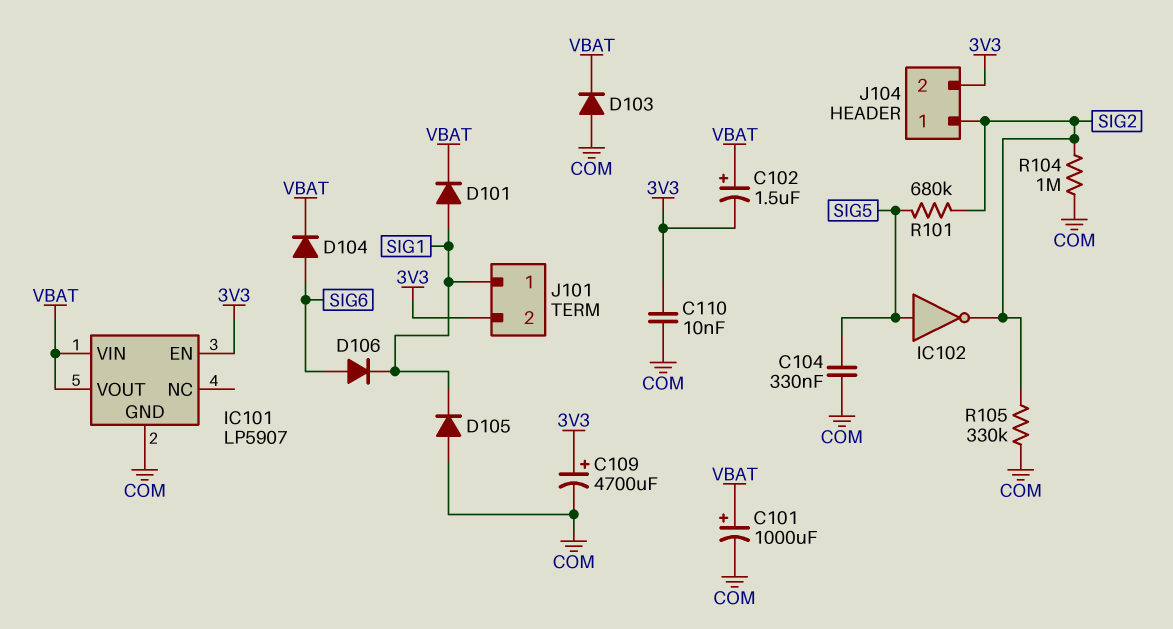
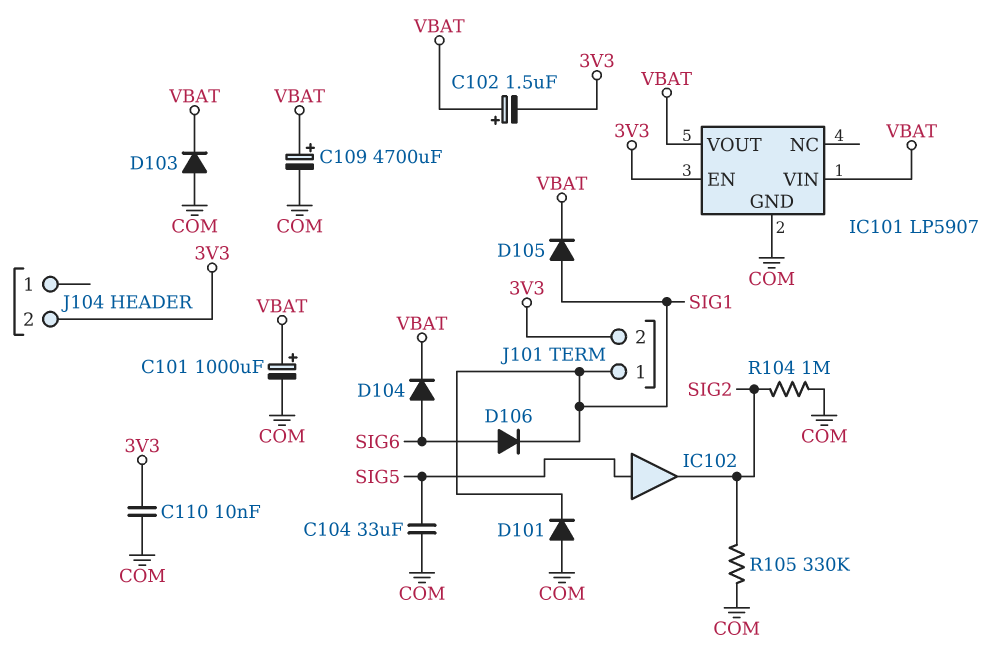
C104: 330nF (COM, SIG5) -> 33uF (COM, SIG5)
C109: 4700uF (plus 3V3, minus COM) -> 4700uF (plus VBAT, minus COM)
D101: diode (A SIG1, K VBAT) -> diode (A COM, K SIG1)
D105: diode (A COM, K SIG1) -> diode (A SIG1, K VBAT)
IC102: NOT (in SIG5, out SIG2) -> buffer (in SIG5, out SIG2)
J104 pin 1: SIG2 -> none
R101: 680k (SIG2, SIG5) -> none

